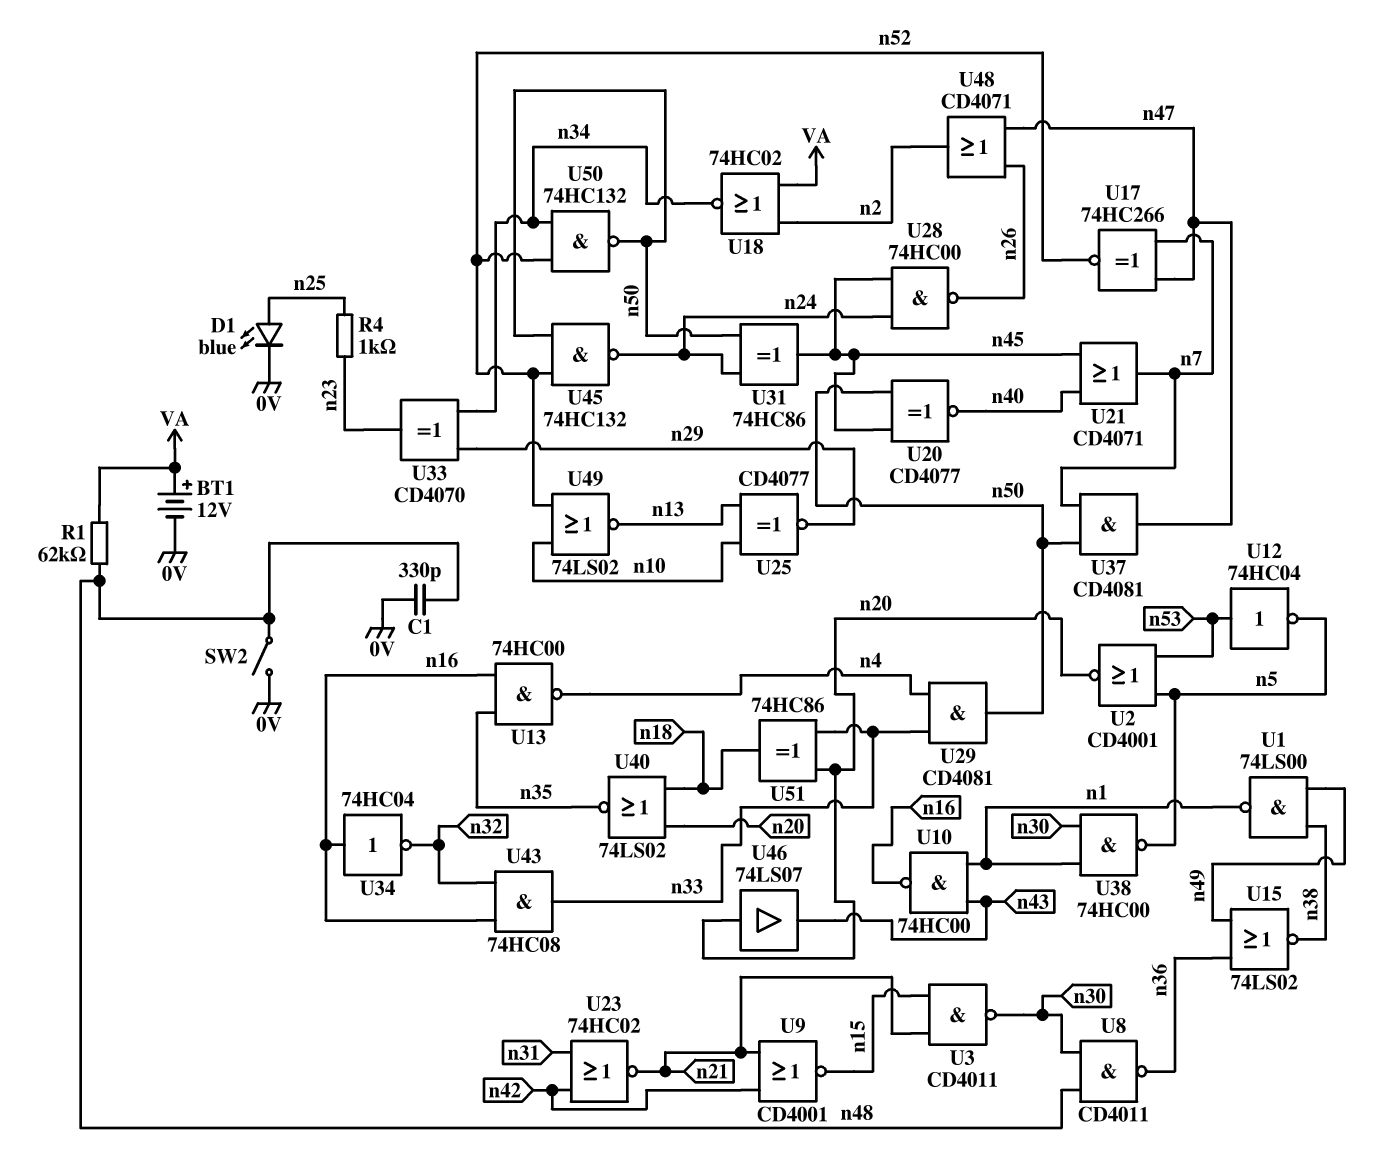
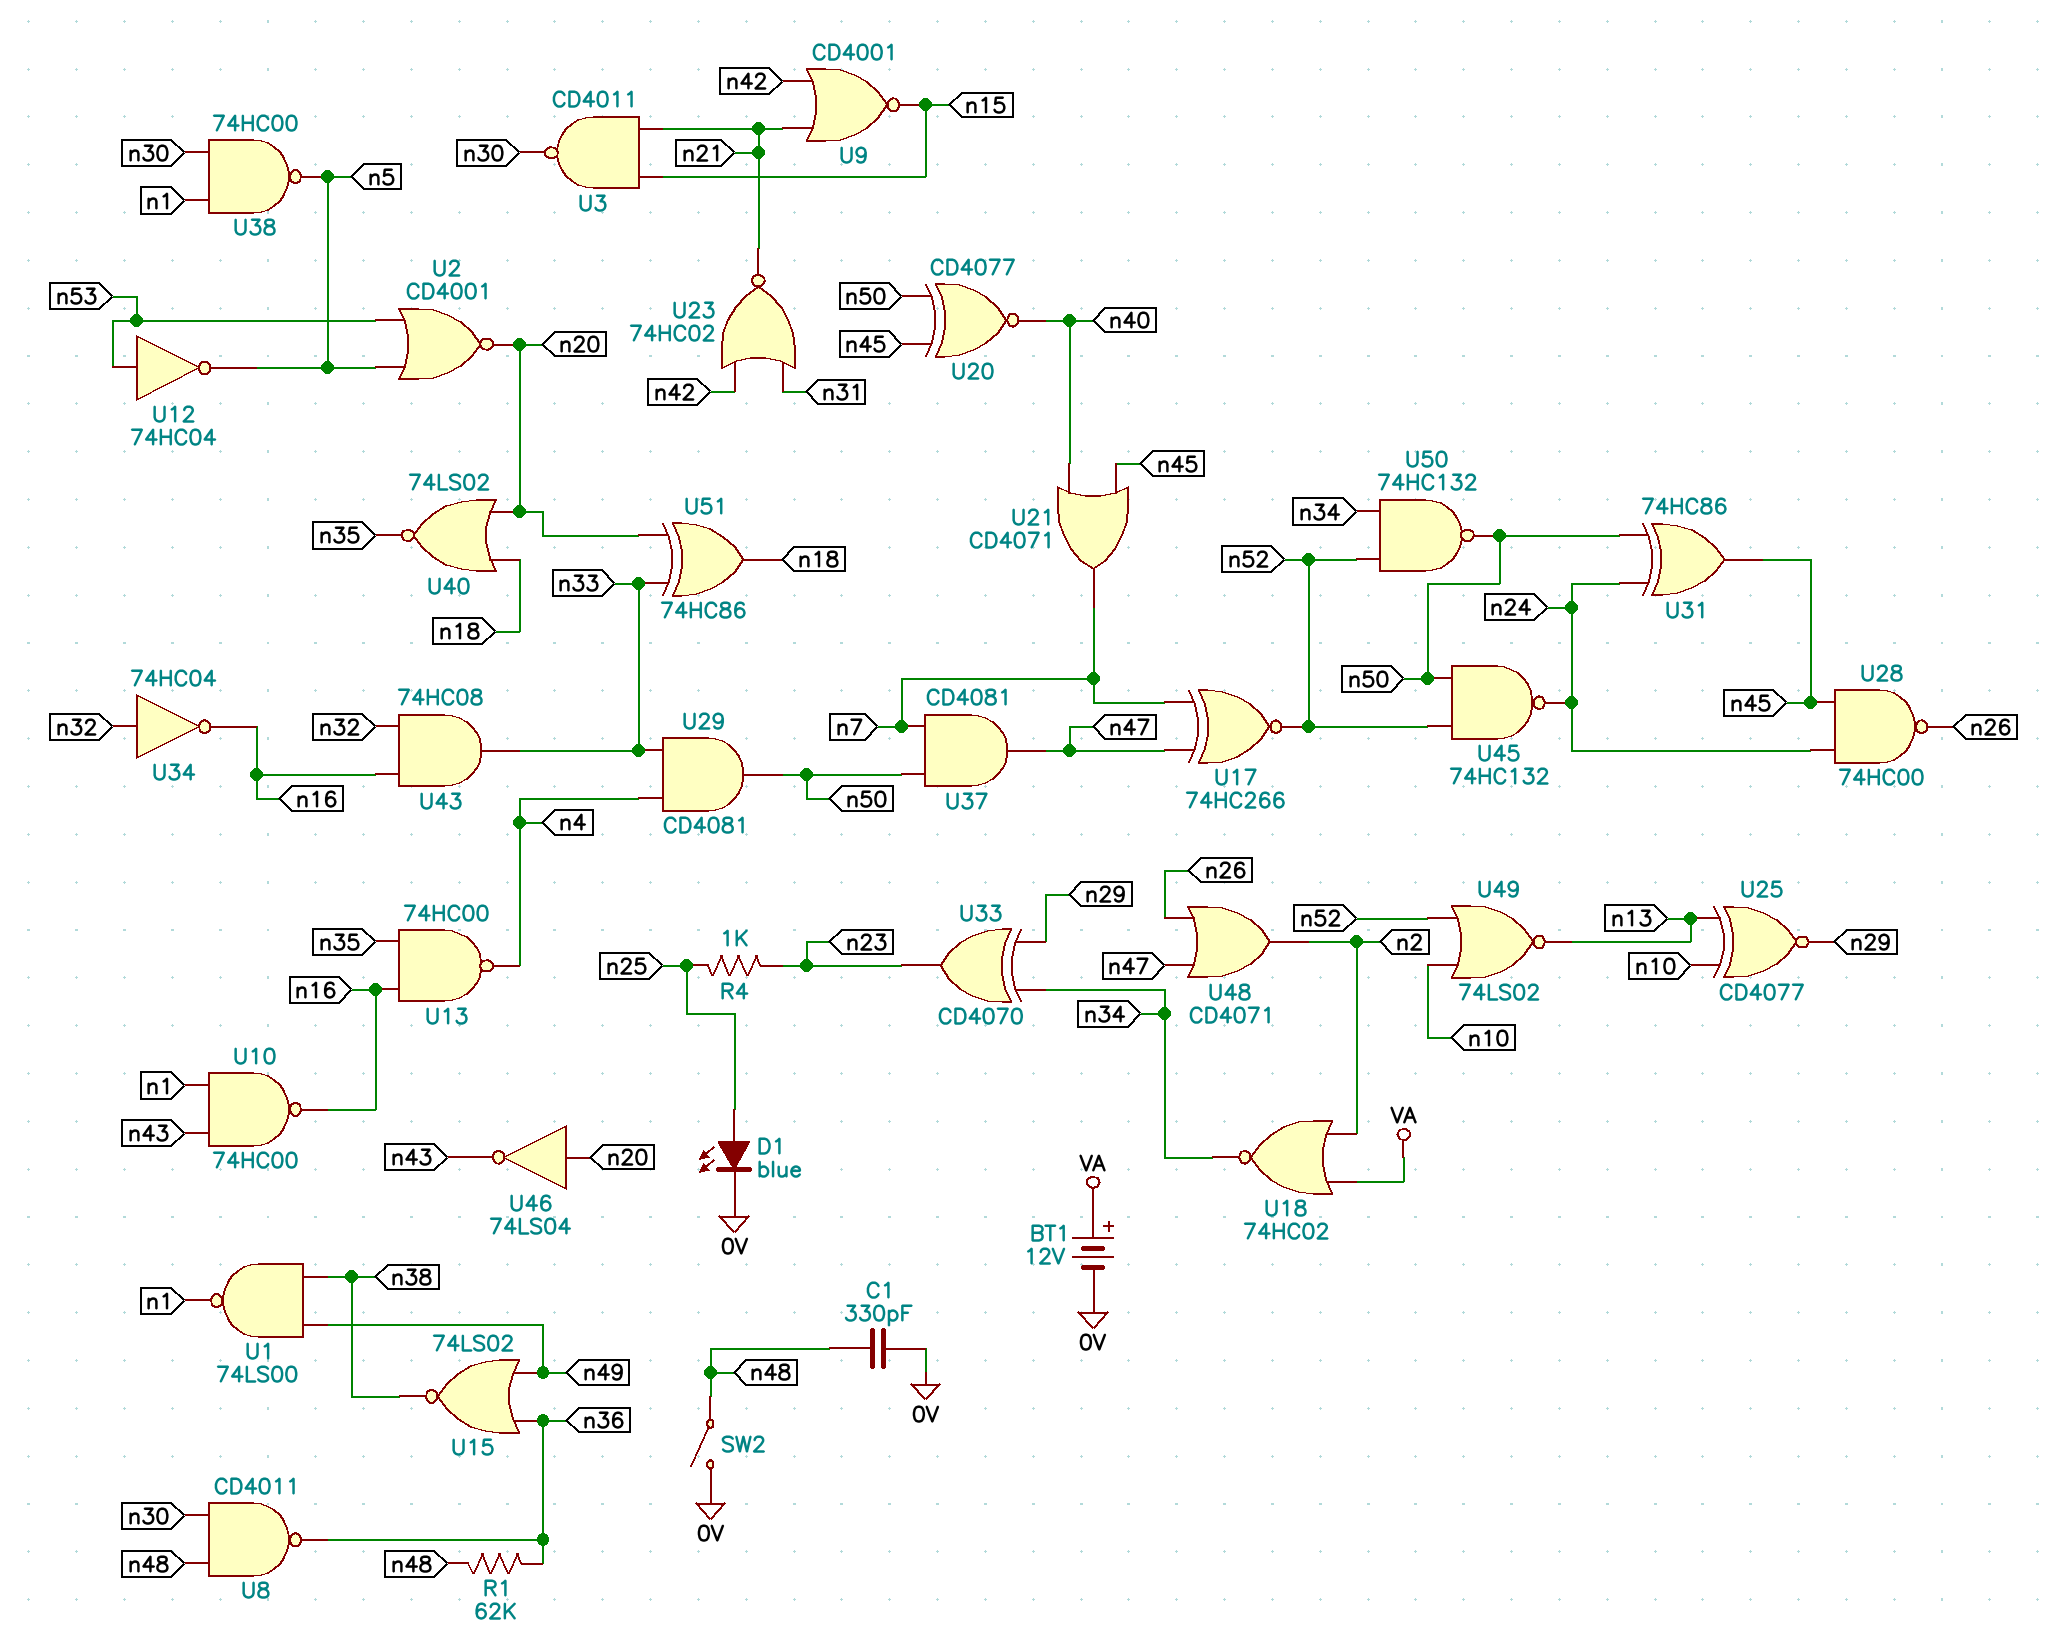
R1: 62k (VA, n48) -> 62k (n36, n48)
U34: NOT 74HC04 (in n16, out n32) -> NOT 74HC04 (in n32, out n16)
U46: buffer 74LS07 (in n20, out n43) -> NOT 74LS04 (in n20, out n43)

